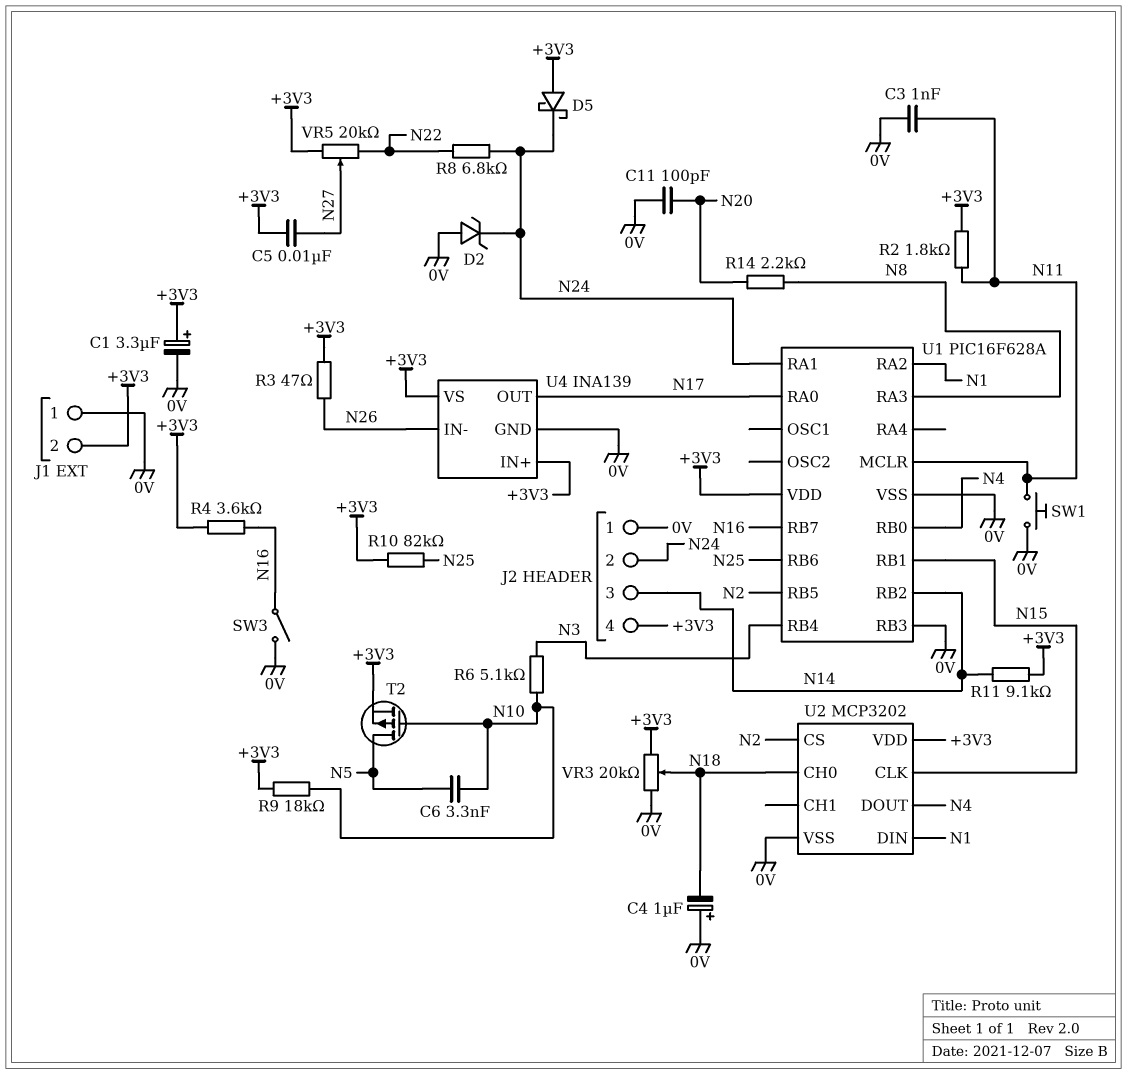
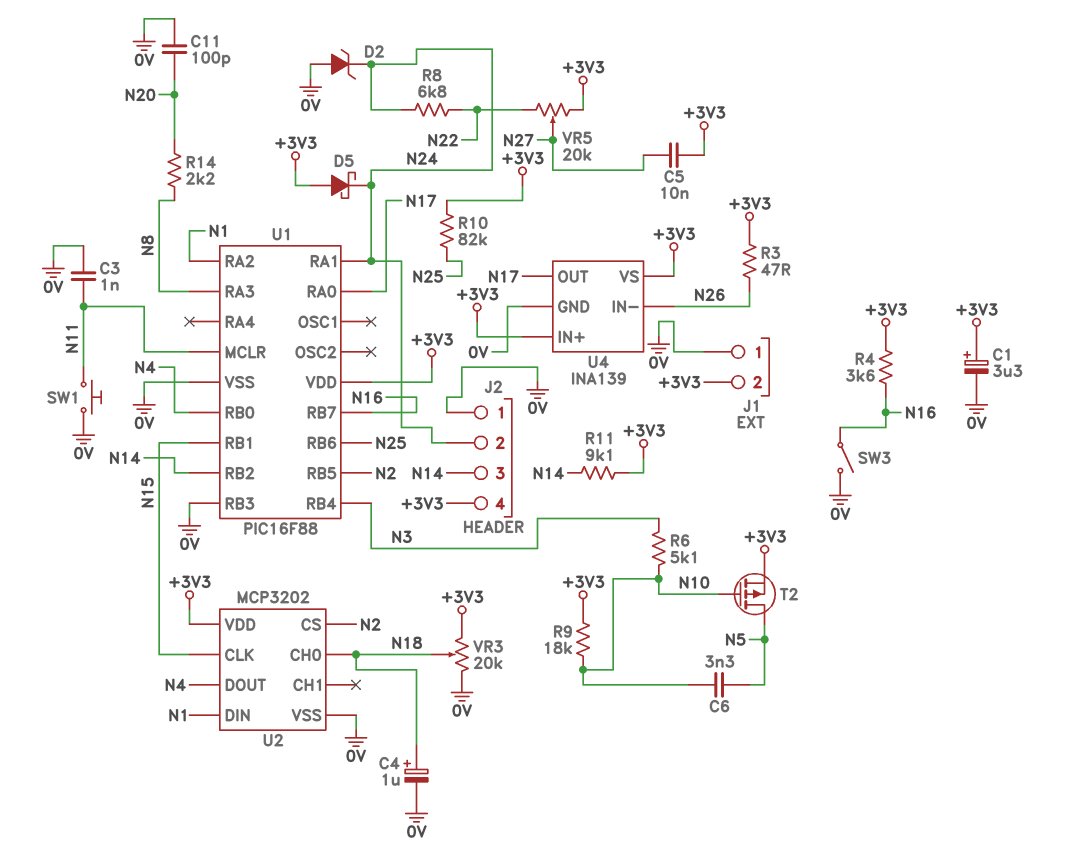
C4: 1uF (plus 0V, minus N18) -> 1uF (plus N18, minus 0V)
R2: 1.8k (+3V3, N11) -> none
U1: PIC16F628A -> PIC16F88

